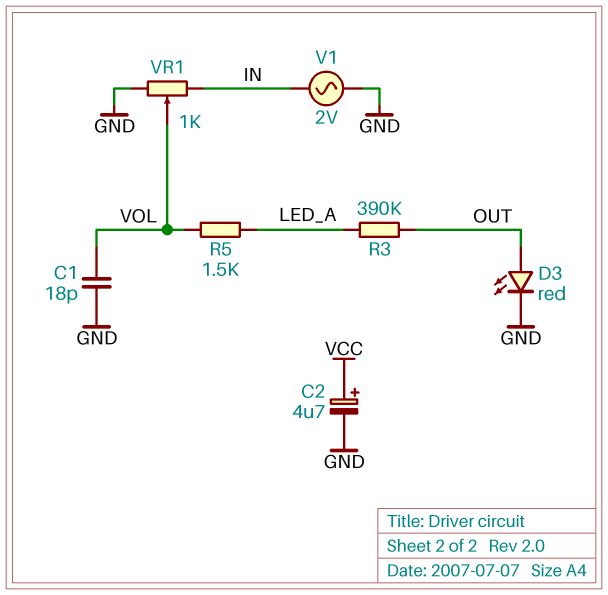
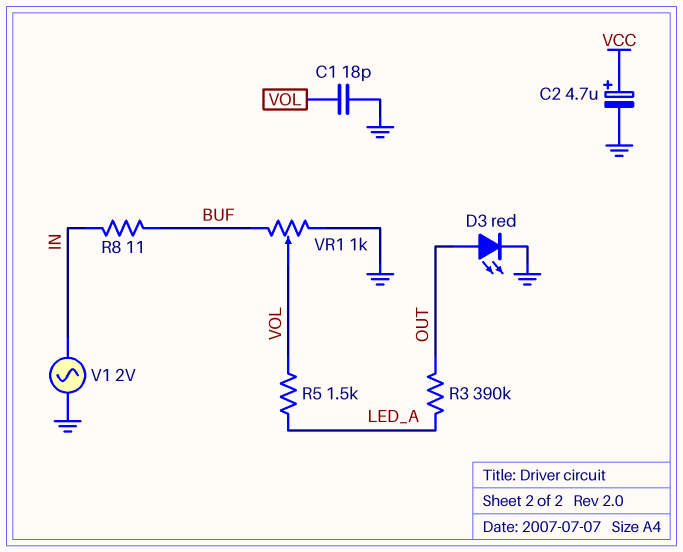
R8: none -> 11 (BUF, IN)
VR1: 1k (GND, IN, wiper VOL) -> 1k (BUF, GND, wiper VOL)

